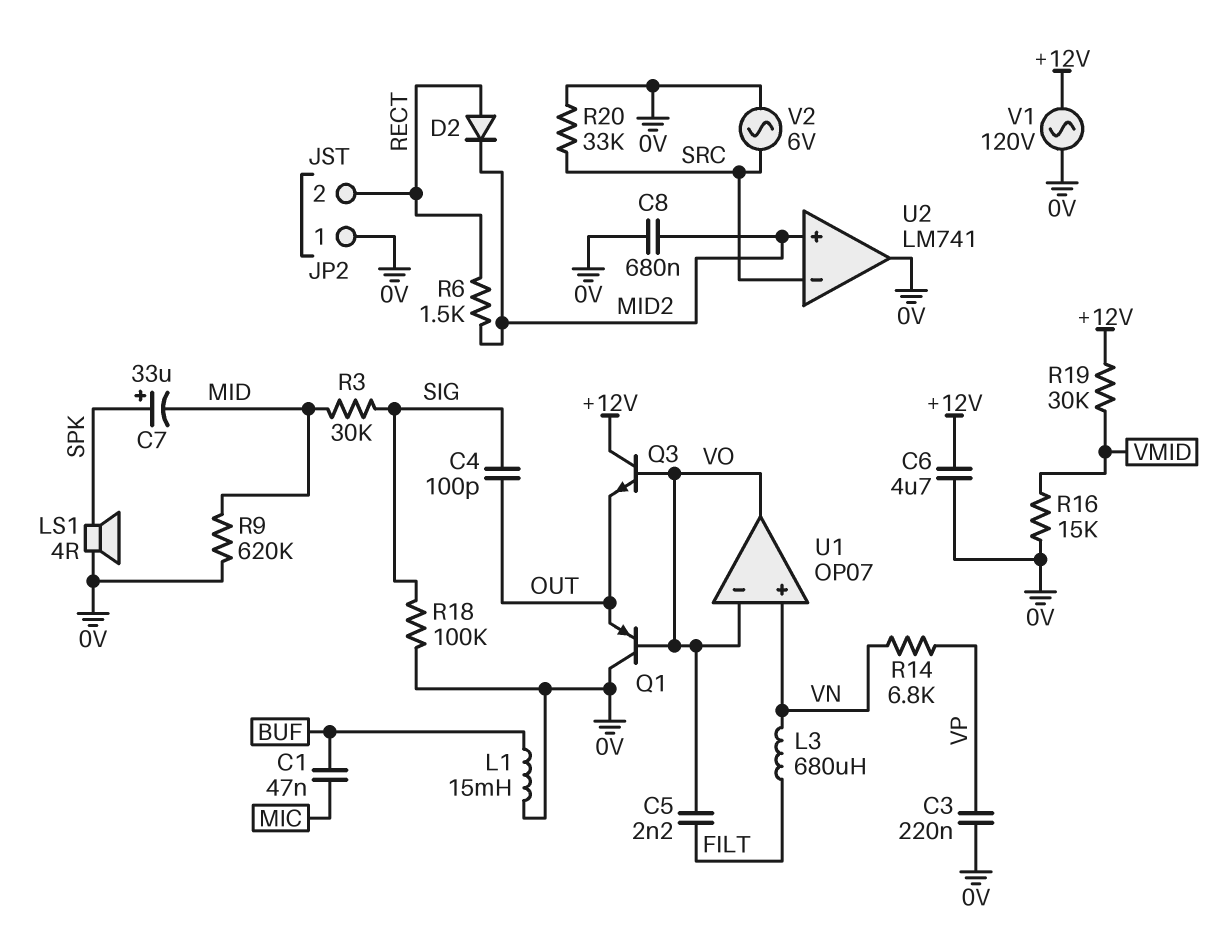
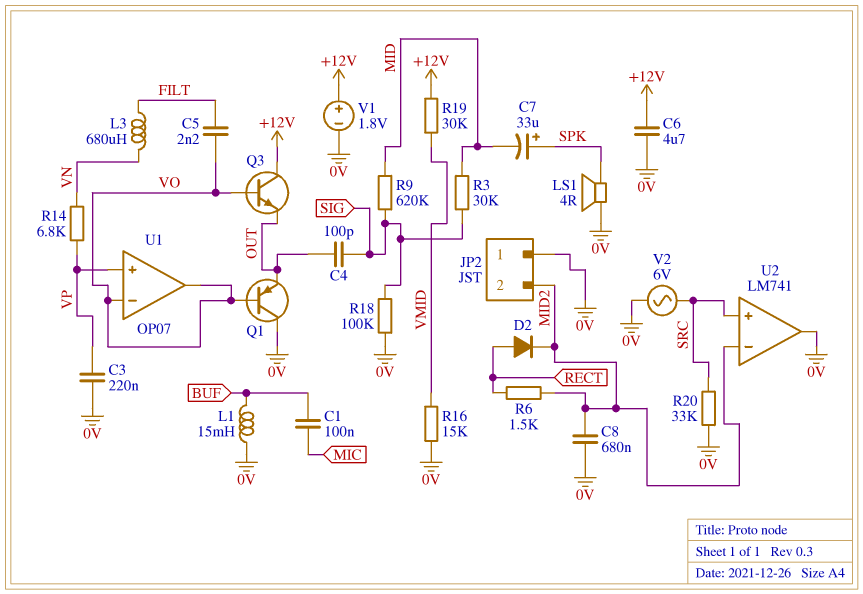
C1: 47nF (BUF, MIC) -> 100nF (BUF, MIC)
JP2 pin 2: RECT -> MID2
R9: 620k (0V, MID) -> 620k (MID, SIG)
U1 pin in+: VN -> VP
U2 pin in+: MID2 -> SRC
U2 pin in-: SRC -> MID2
V1: AC 120V (+12V, 0V) -> 1.8V (plus +12V, minus 0V)

